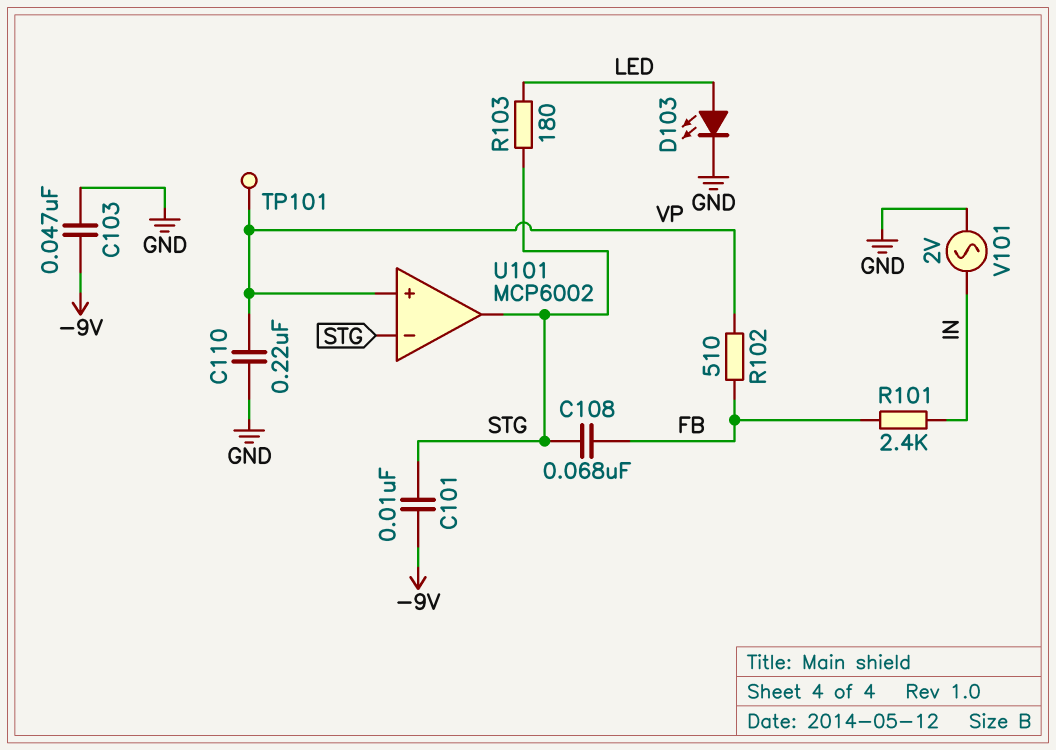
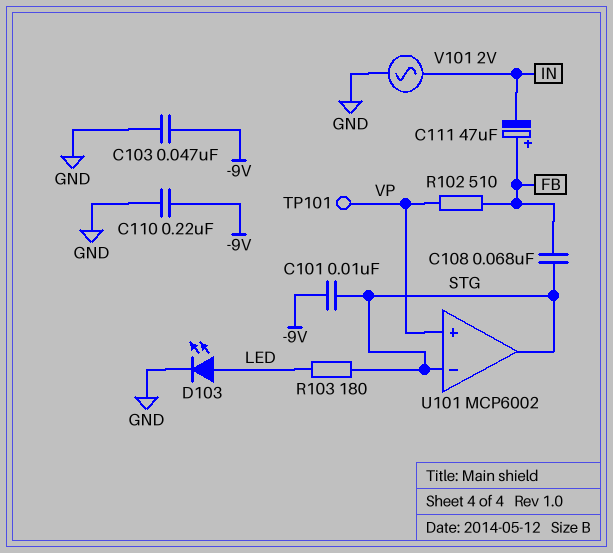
C110: 220nF (GND, VP) -> 220nF (-9V, GND)
C111: none -> 47uF (plus FB, minus IN)
R101: 2.4k (FB, IN) -> none

